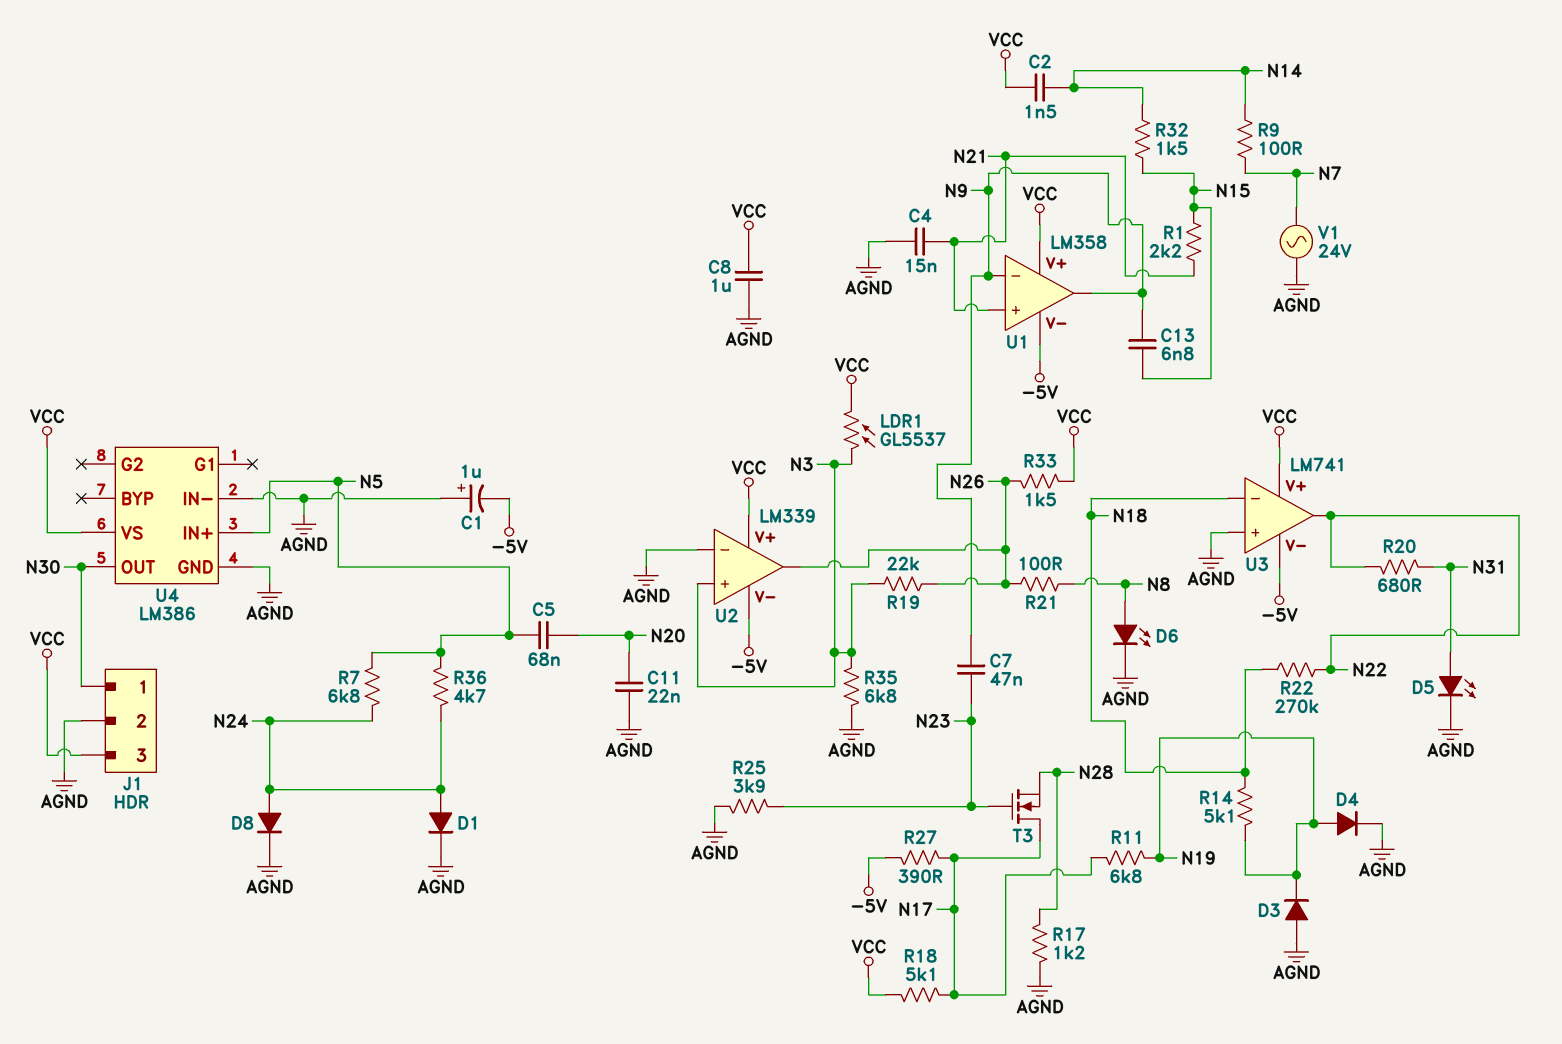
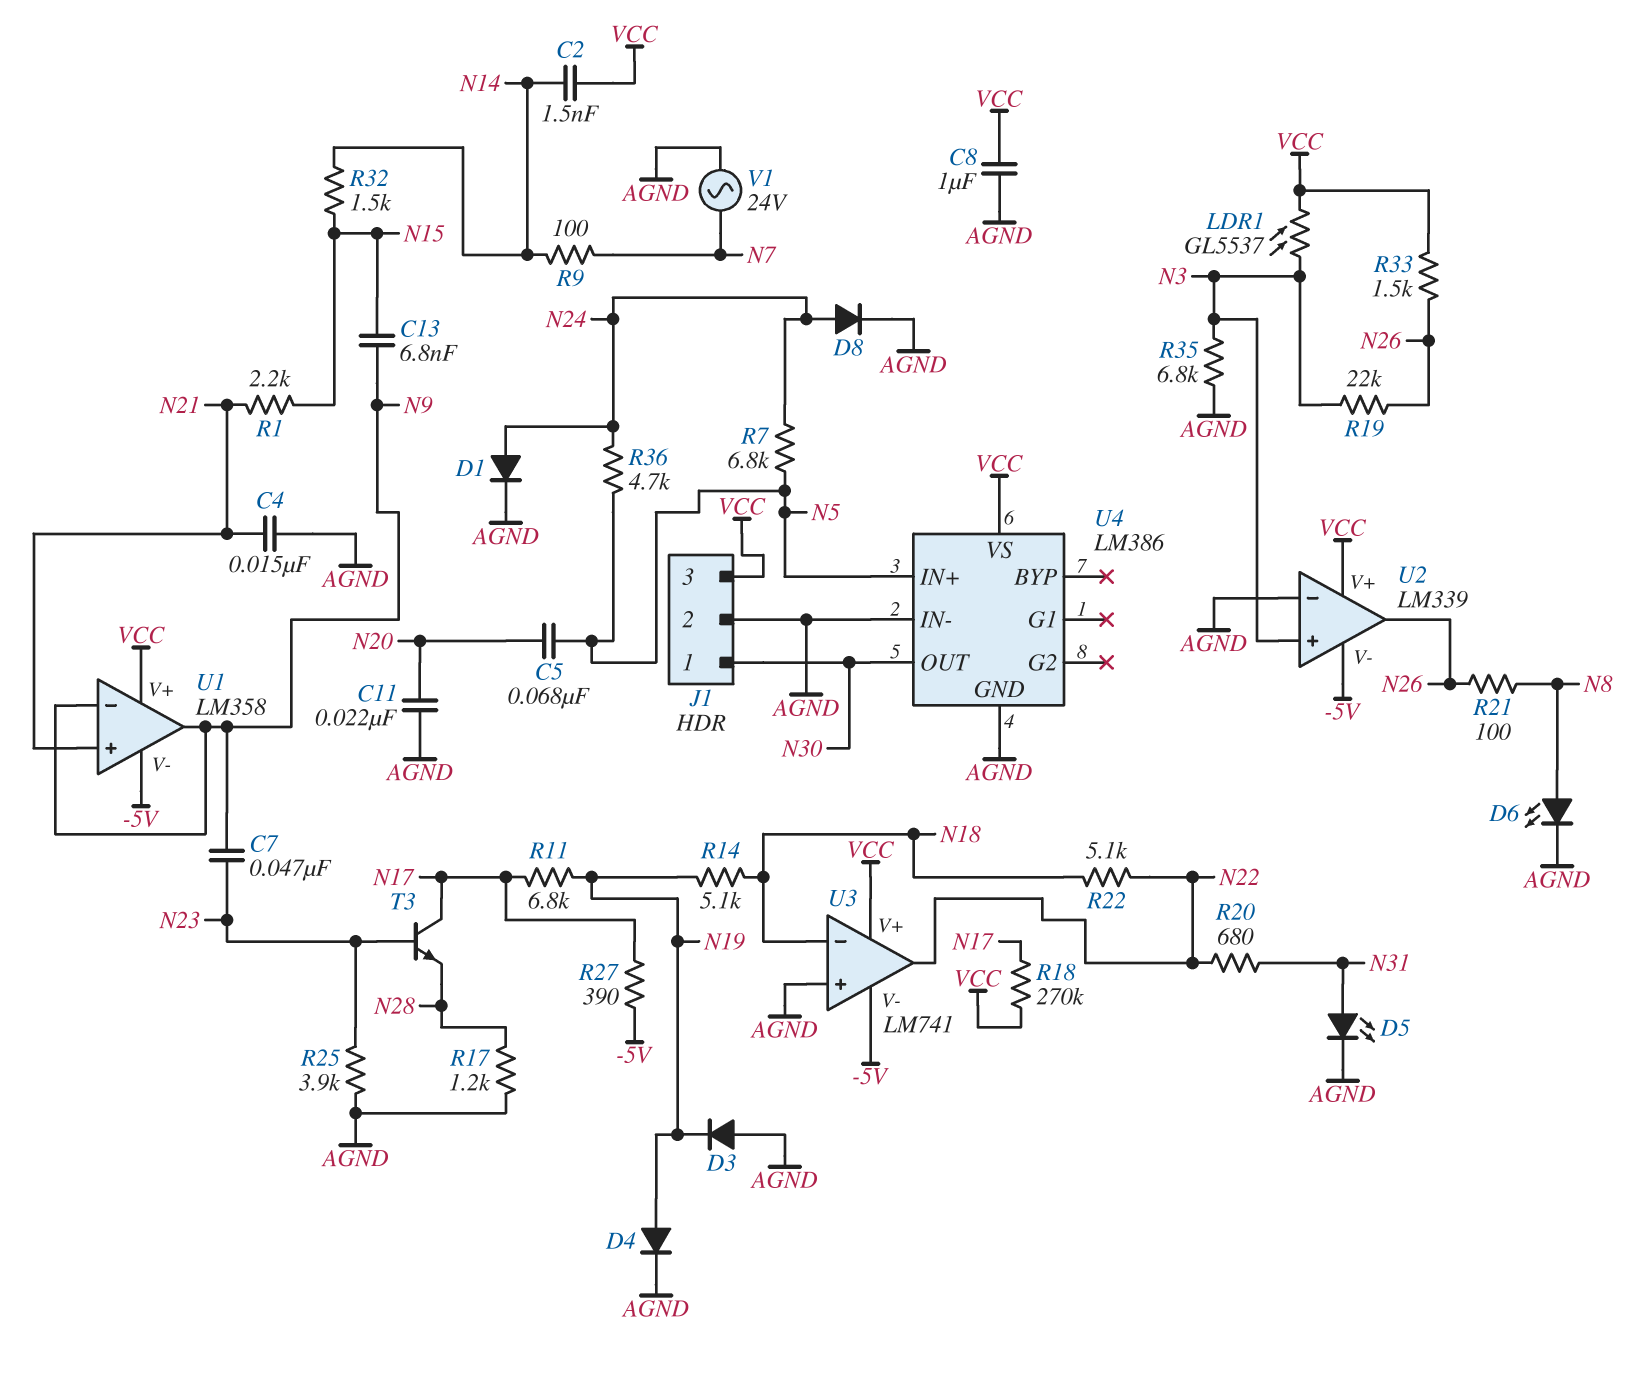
C1: 1uF (plus AGND, minus -5V) -> none
R18: 5.1k (N17, VCC) -> 270k (N17, VCC)
R22: 270k (N18, N22) -> 5.1k (N18, N22)
T3: NMOS (G N23, D N17, S N28) -> NPN (B N23, C N17, E N28)

